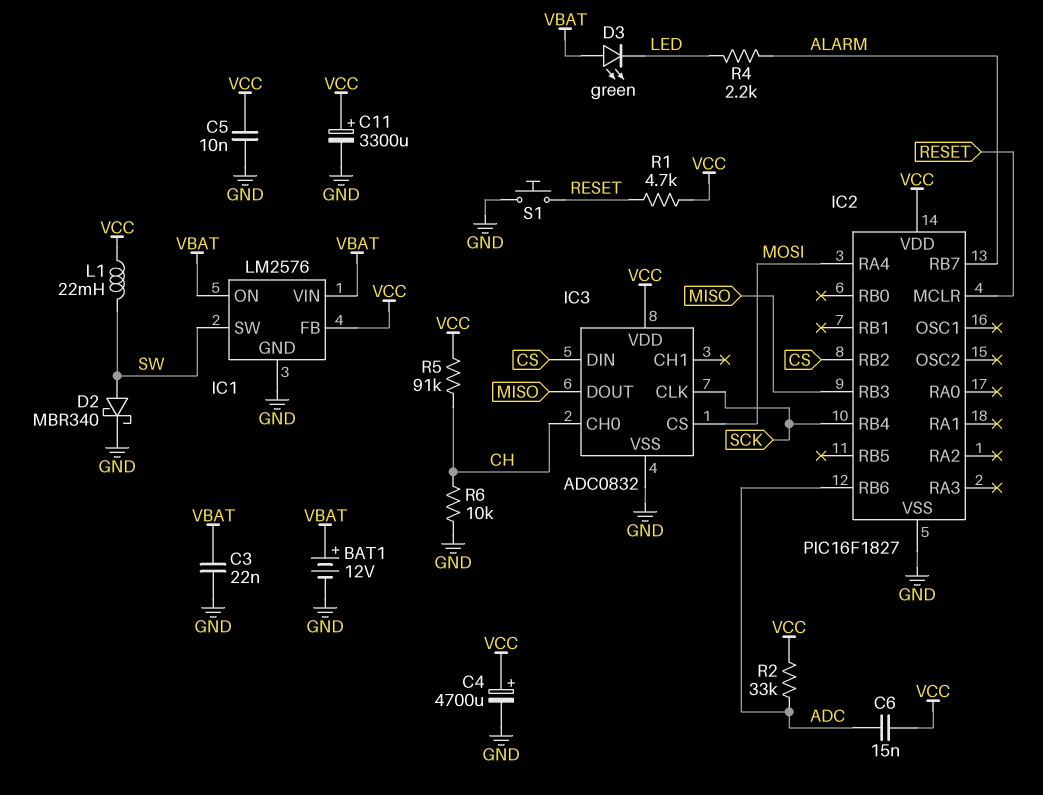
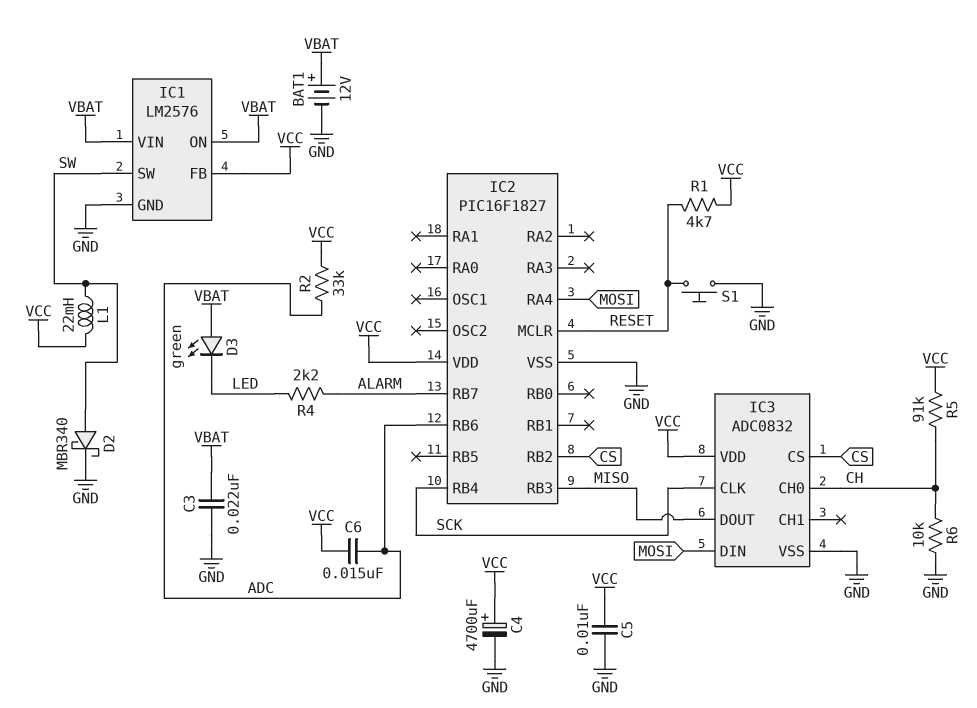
C11: 3300uF (plus VCC, minus GND) -> none
IC3 pin CS: MOSI -> CS
IC3 pin DIN: CS -> MOSI

